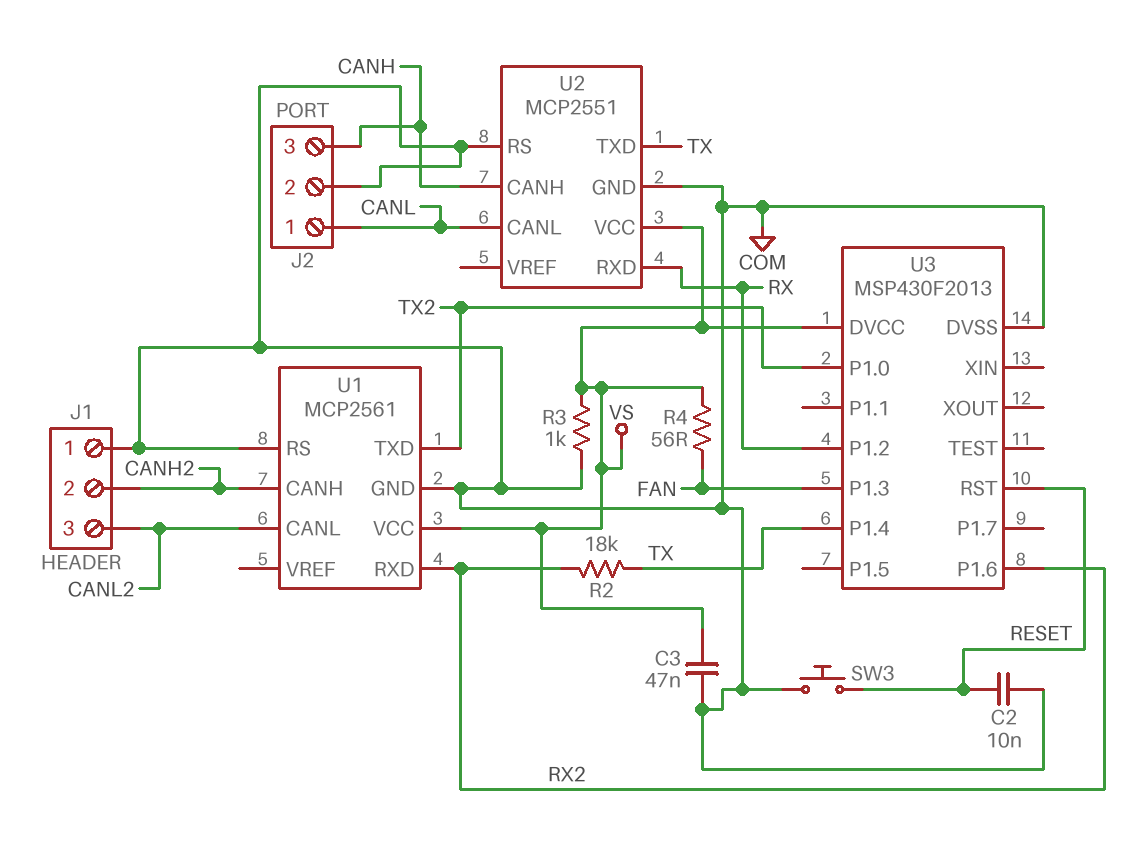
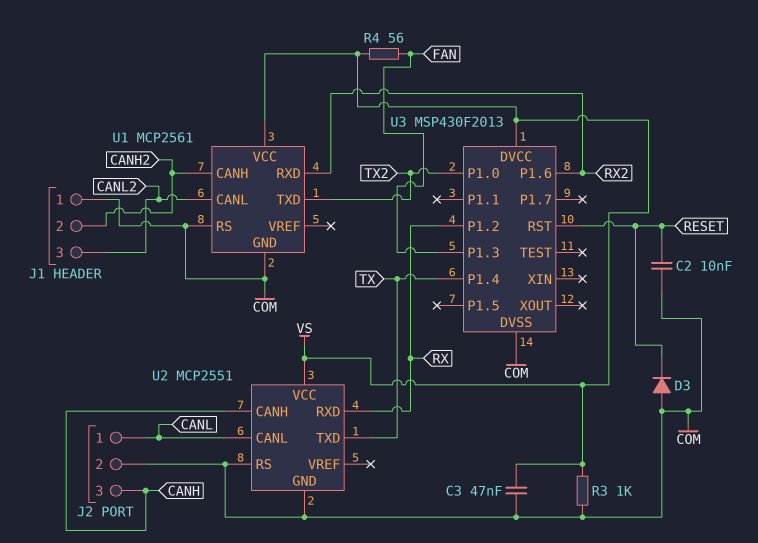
D3: none -> diode (A COM, K RESET)
R2: 18k (RX2, TX) -> none
SW3: button (COM, RESET) -> none

